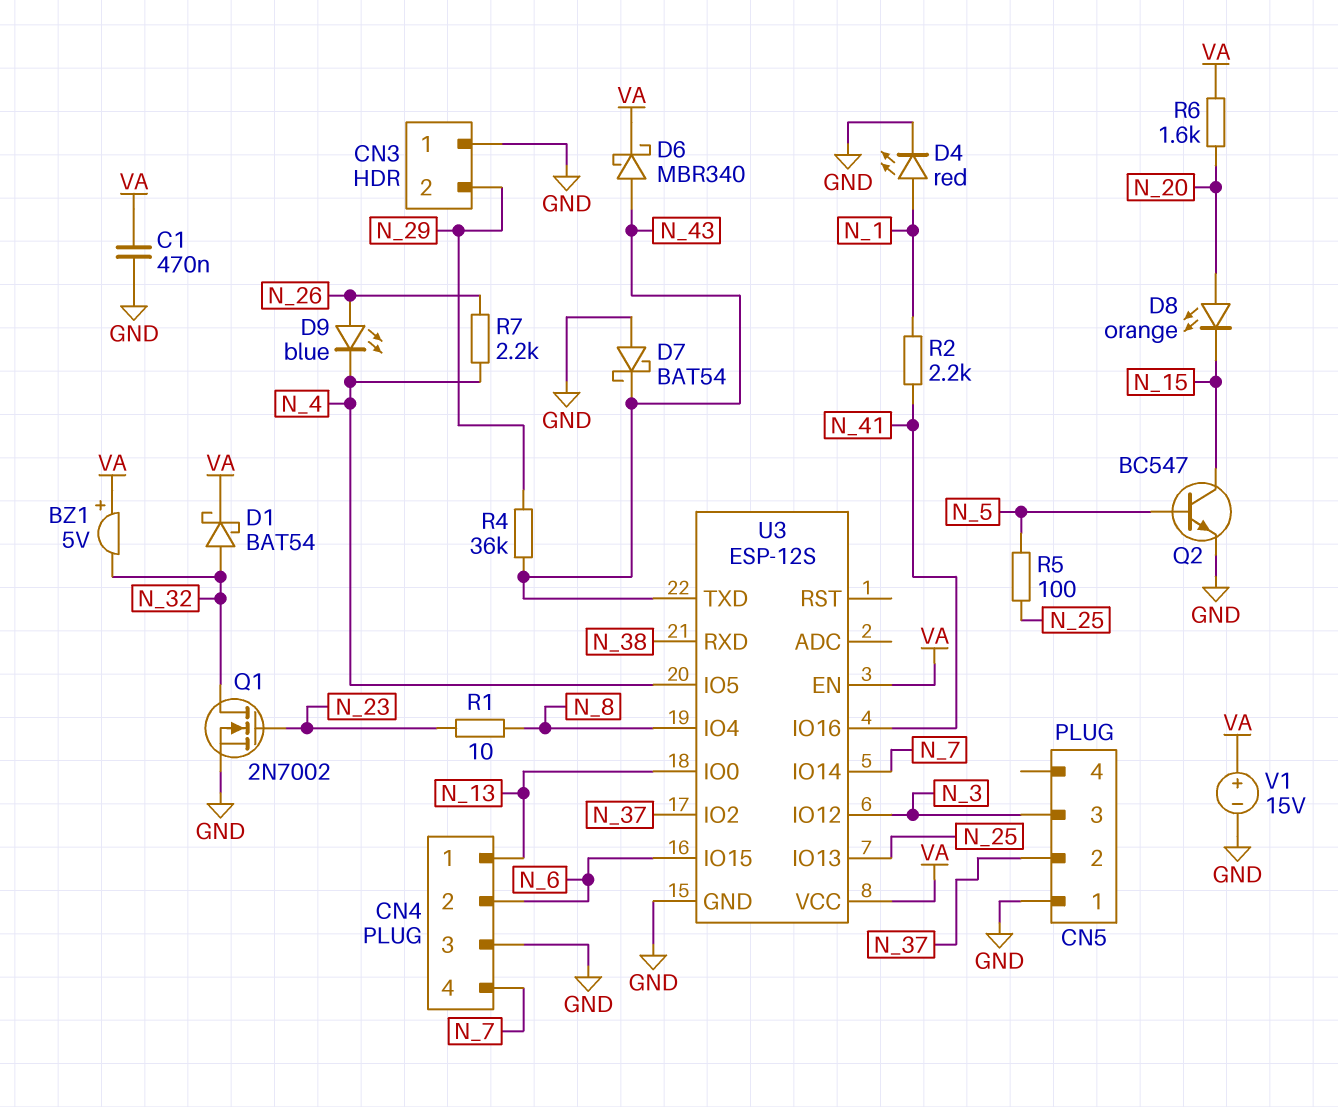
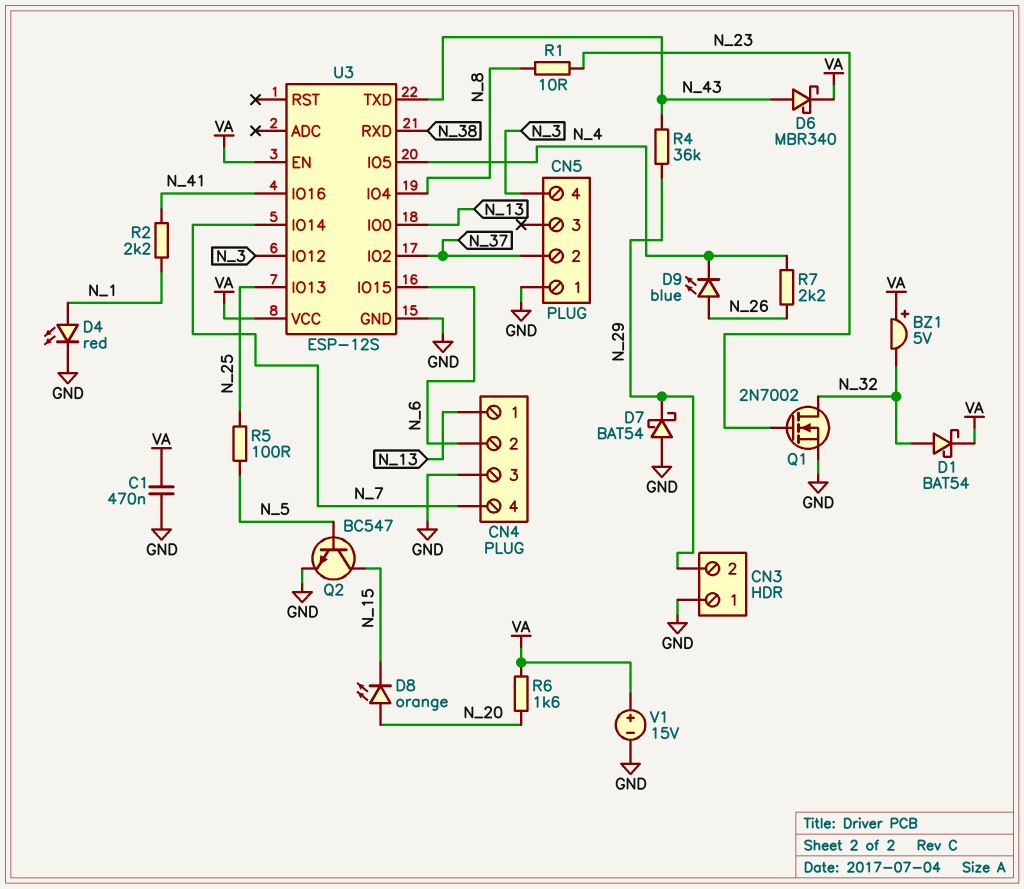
CN5 pin 3: N_3 -> none
CN5 pin 4: none -> N_3
D7: schottky BAT54 (A GND, K N_43) -> schottky BAT54 (A GND, K N_29)

